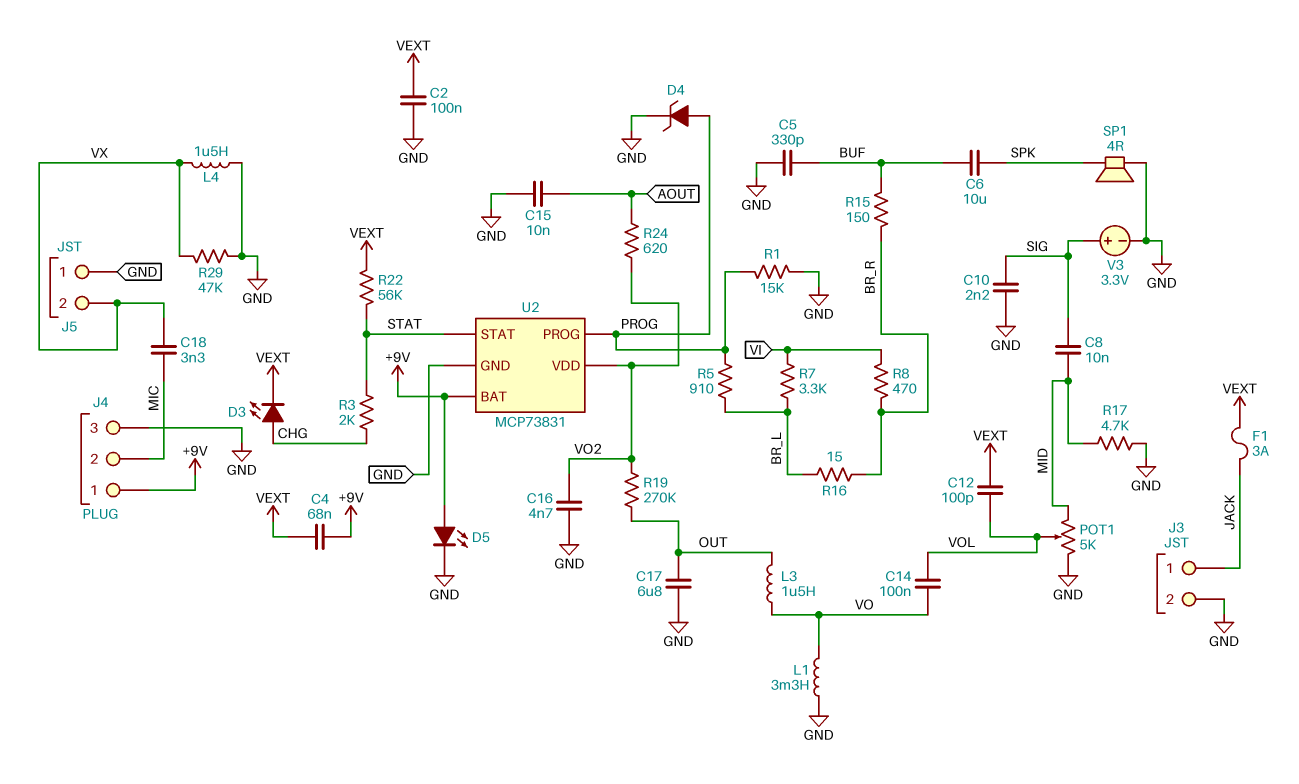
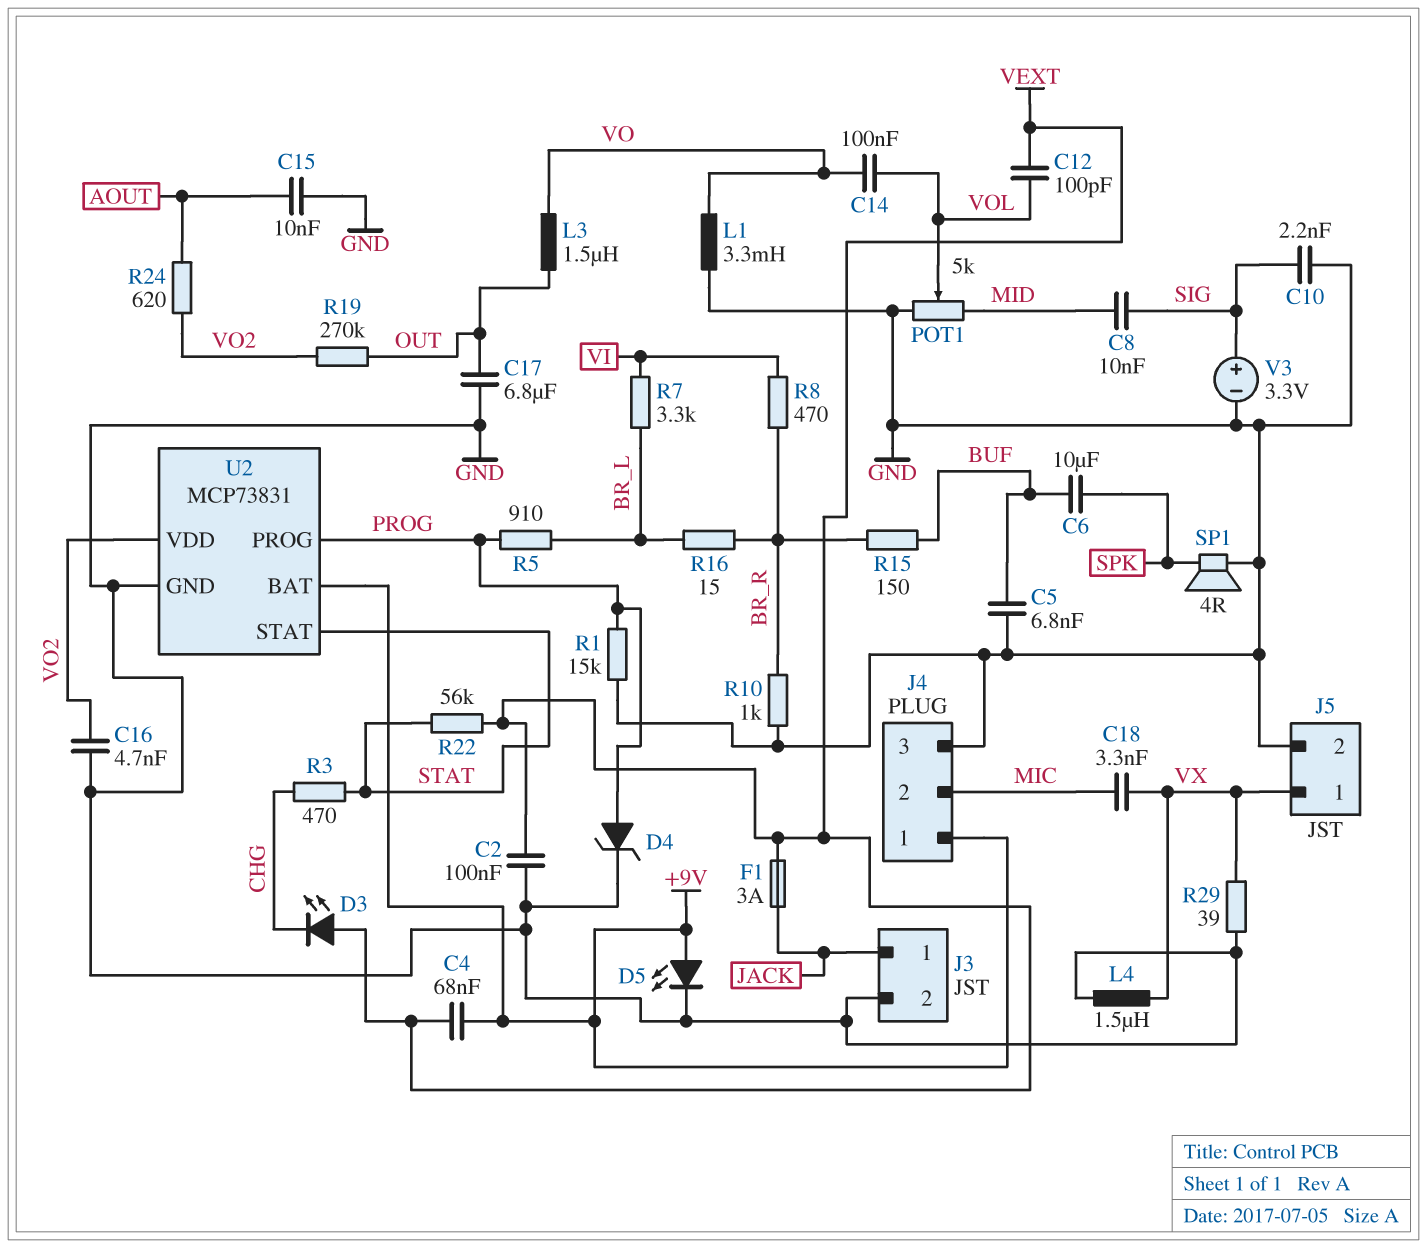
C5: 330pF (BUF, GND) -> 6.8nF (BUF, GND)
D3: LED (A CHG, K VEXT) -> LED (A VEXT, K CHG)
J5 pin 1: GND -> VX
J5 pin 2: VX -> GND
R3: 2k (CHG, STAT) -> 470 (CHG, STAT)
R10: none -> 1k (BR_R, GND)
R17: 4.7k (GND, MID) -> none
R29: 47k (GND, VX) -> 39 (GND, VX)

